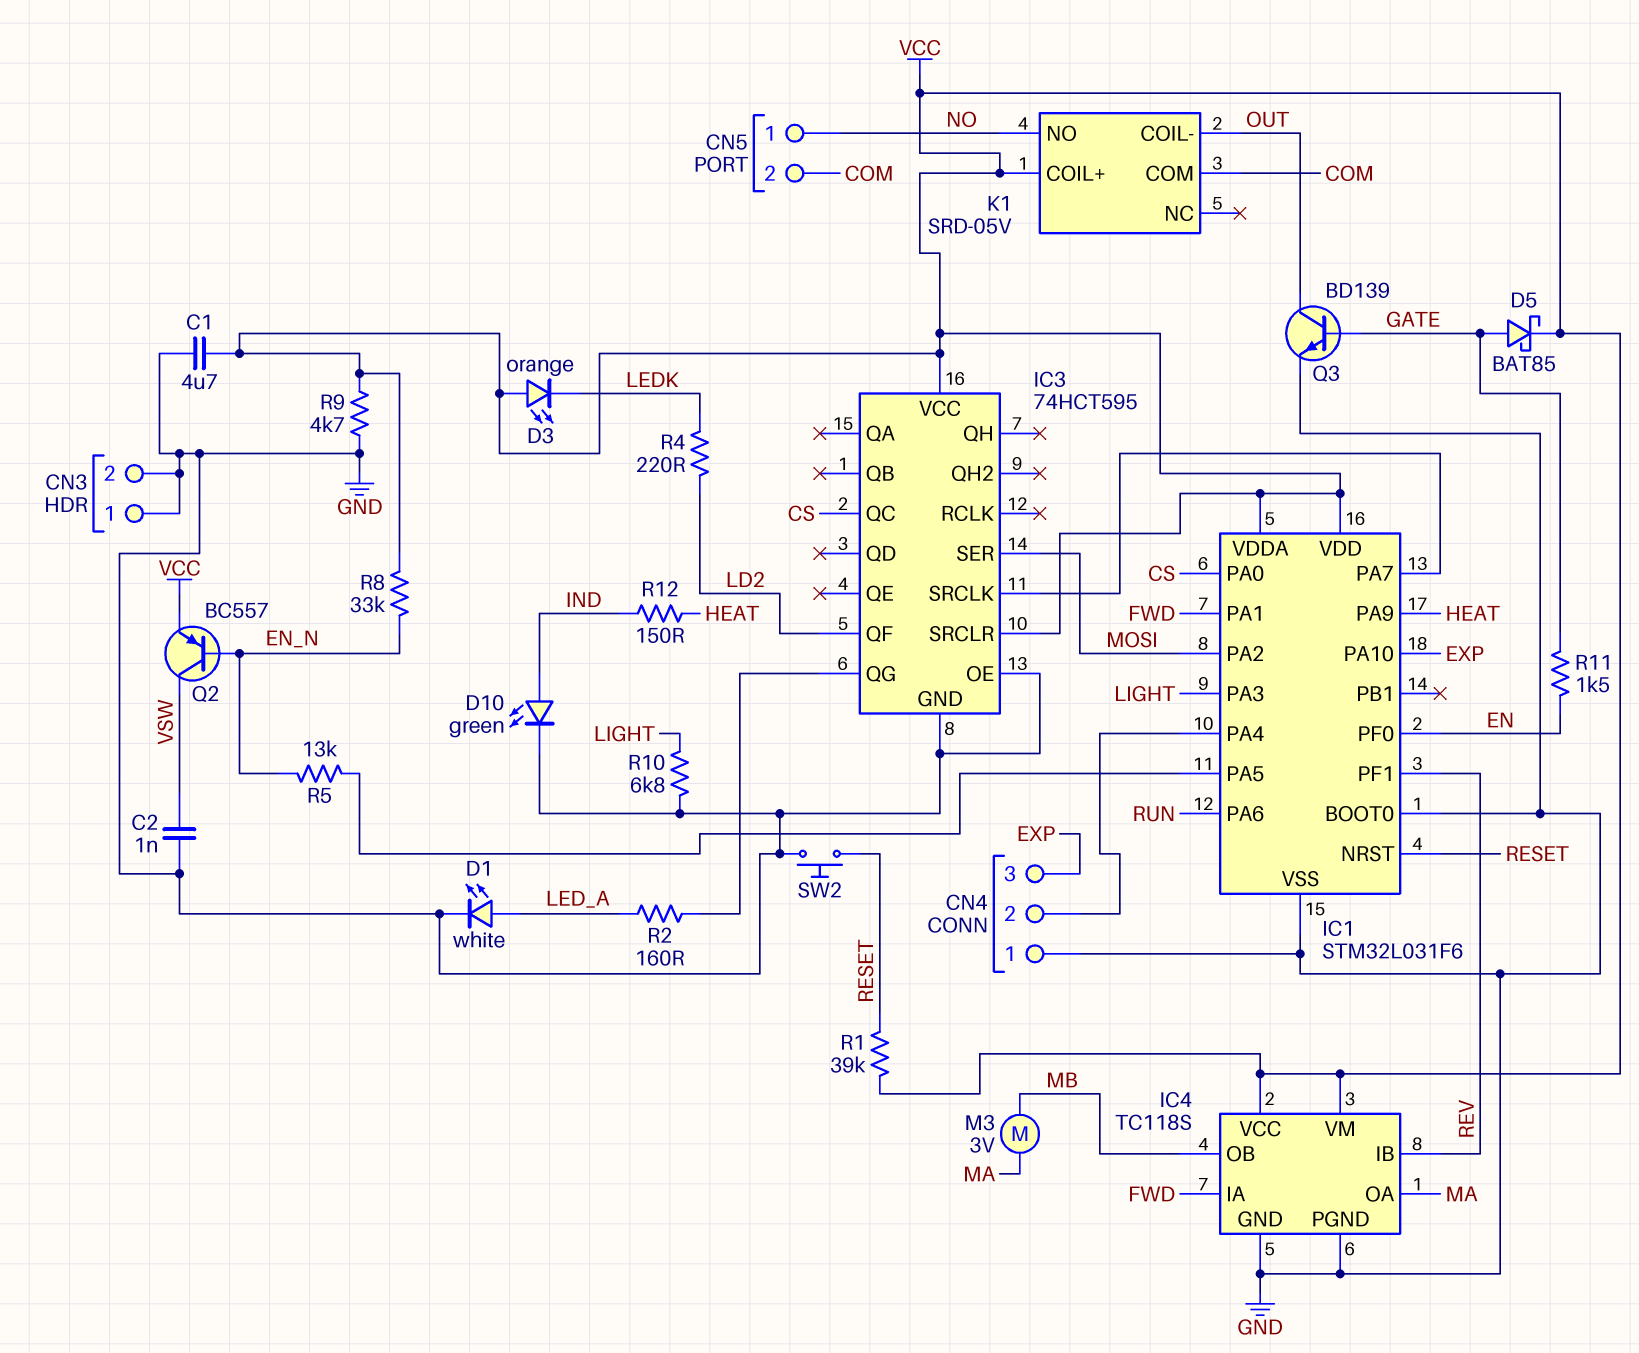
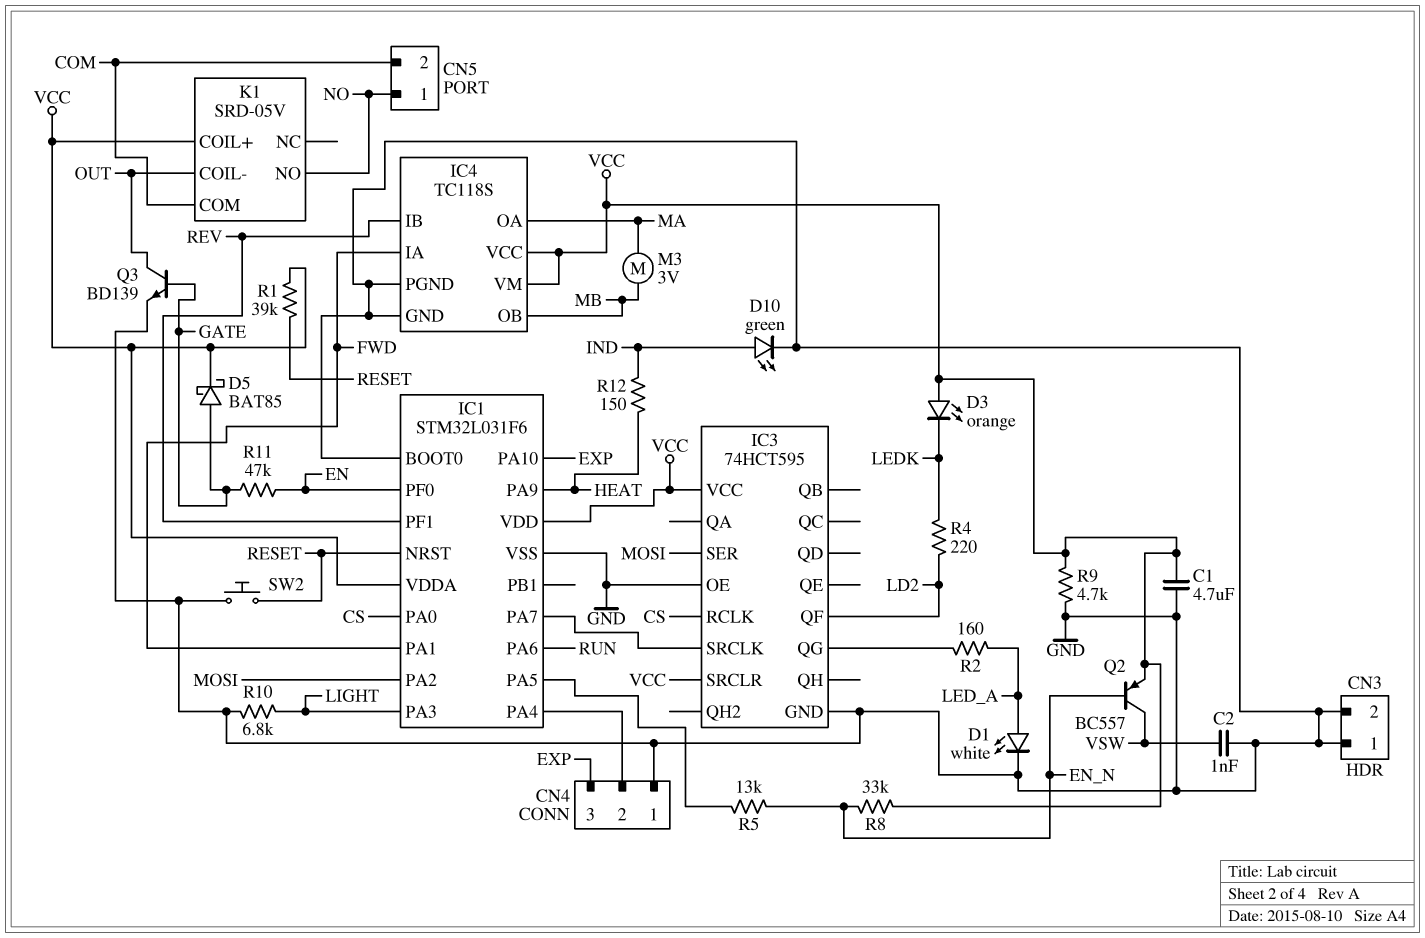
IC3 pin QC: CS -> none
IC3 pin RCLK: none -> CS
R11: 1.5k (EN, GATE) -> 47k (EN, GATE)

